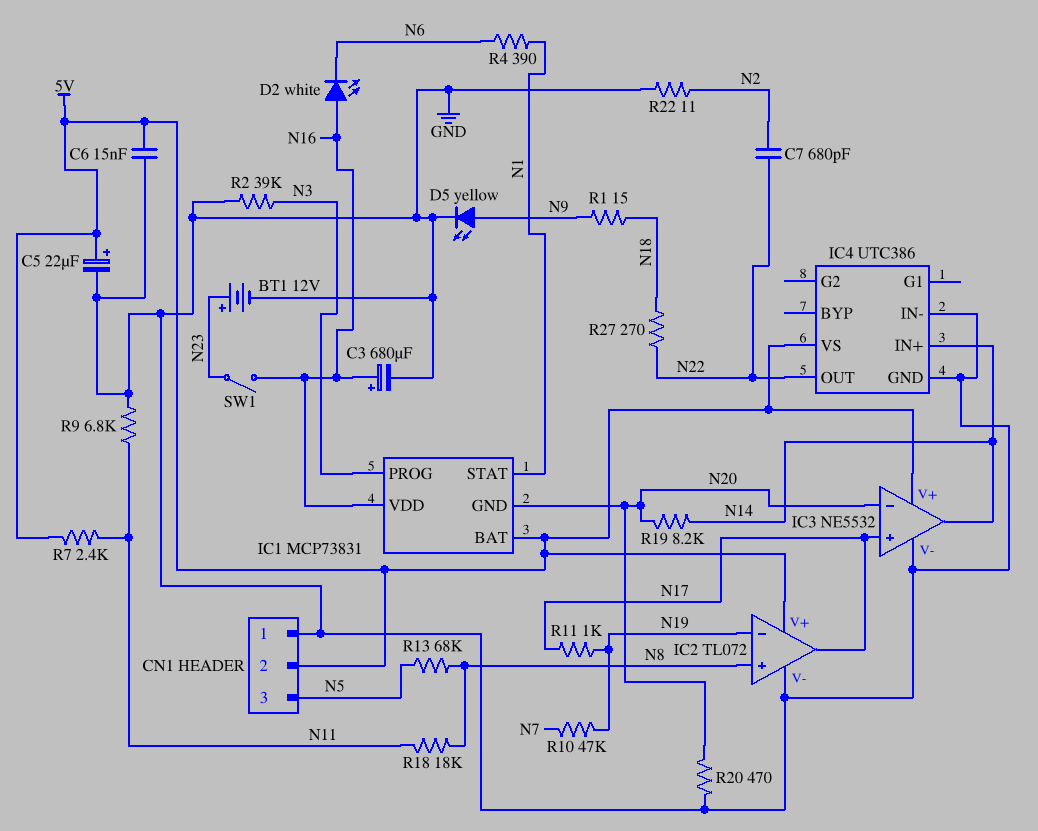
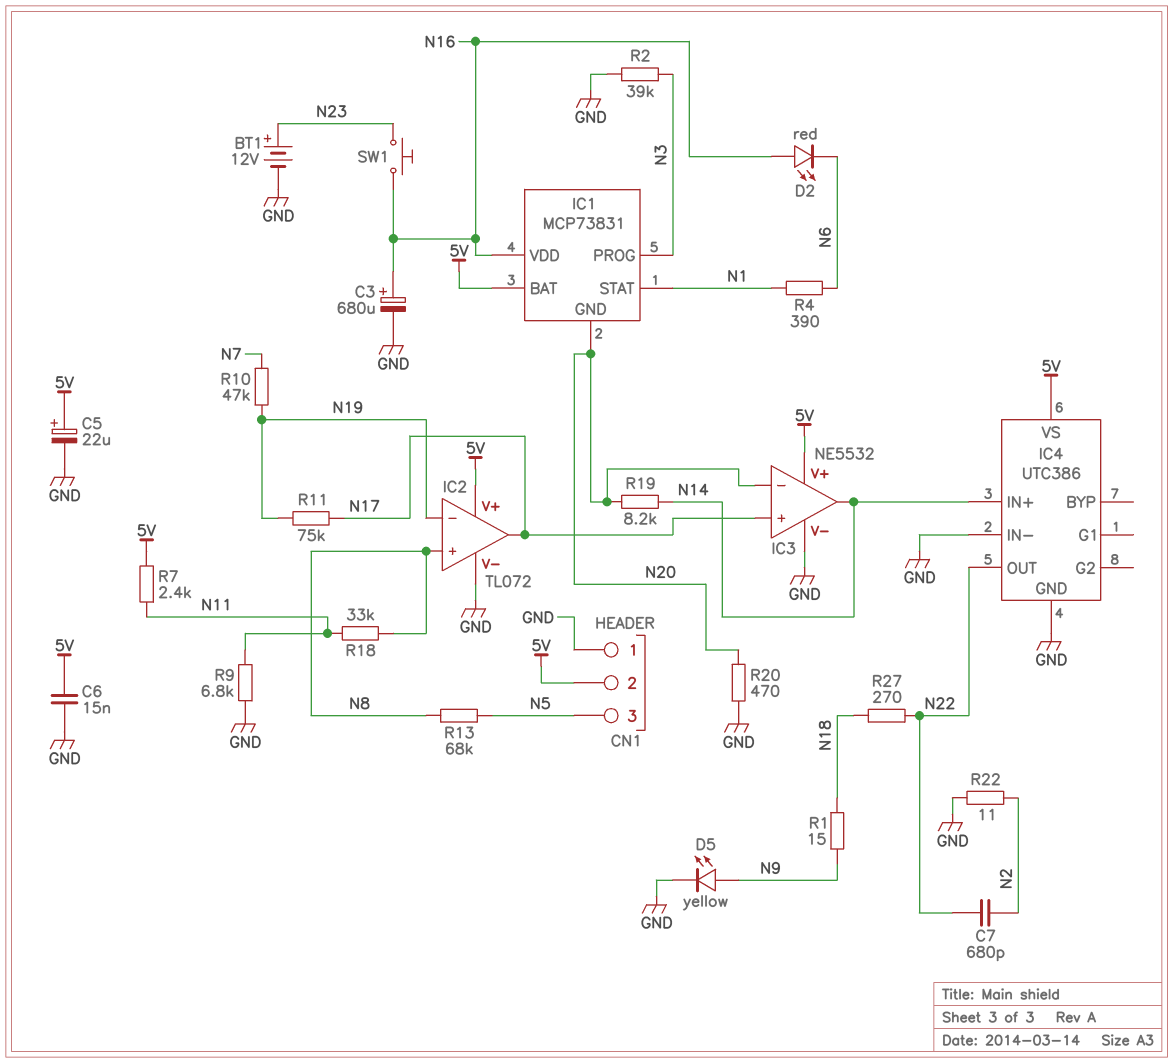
D2: LED white (A N16, K N6) -> LED red (A N16, K N6)
R11: 1k (N17, N19) -> 75k (N17, N19)
R18: 18k (N8, N11) -> 33k (N8, N11)
SW1: switch (N16, N23) -> button (N16, N23)

